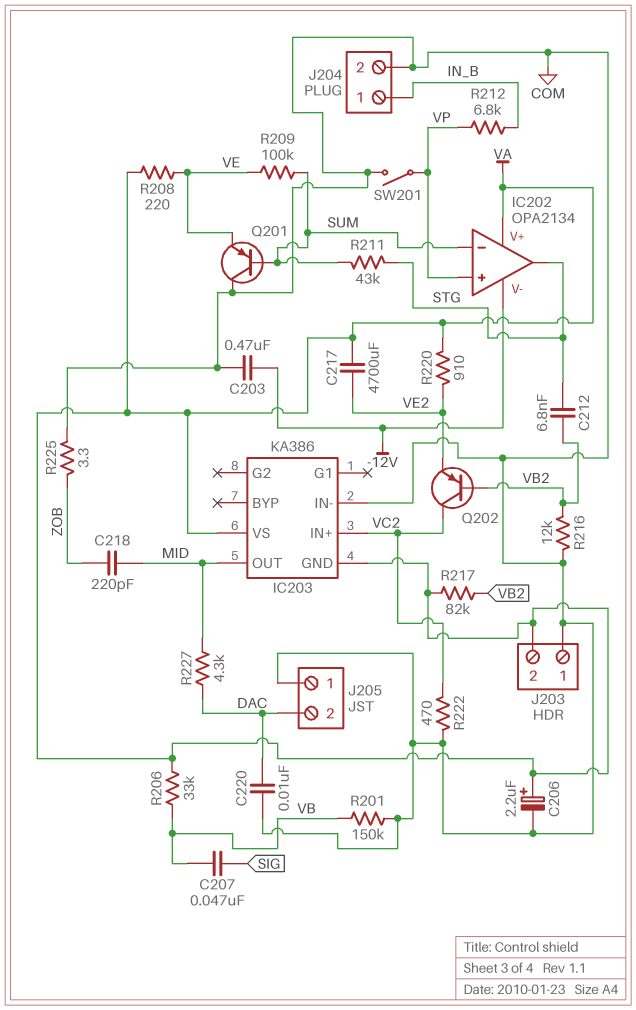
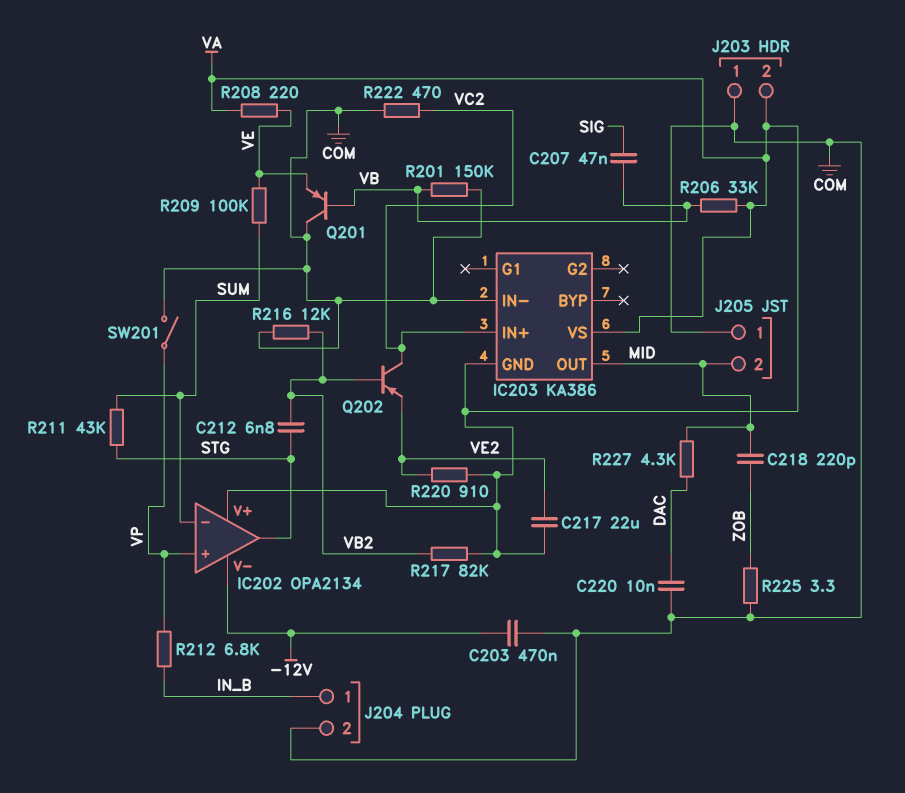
C206: 2.2uF (plus VA, minus COM) -> none
C217: 4700uF (VA, VE2) -> 22uF (VA, VE2)
J205 pin 2: DAC -> MID
Q201: PNP (B SUM, C COM, E VE) -> PNP (B VB, C COM, E VE)

